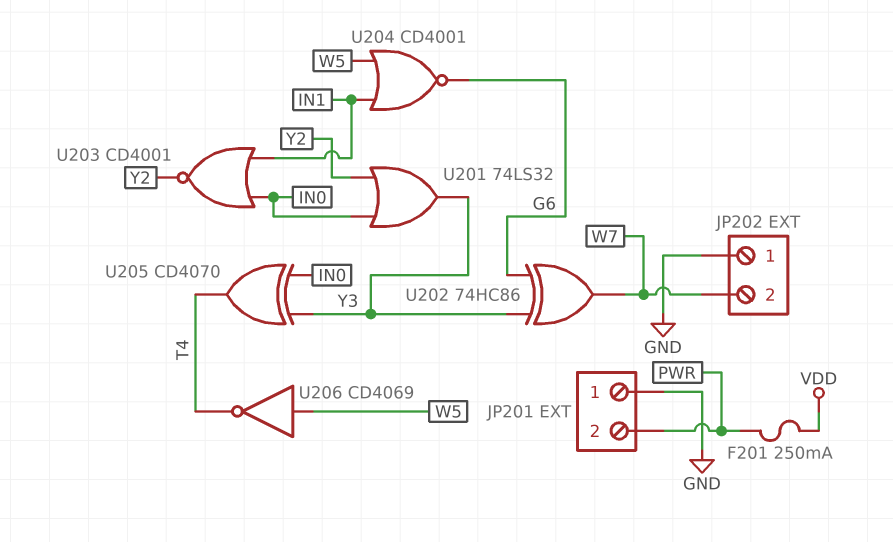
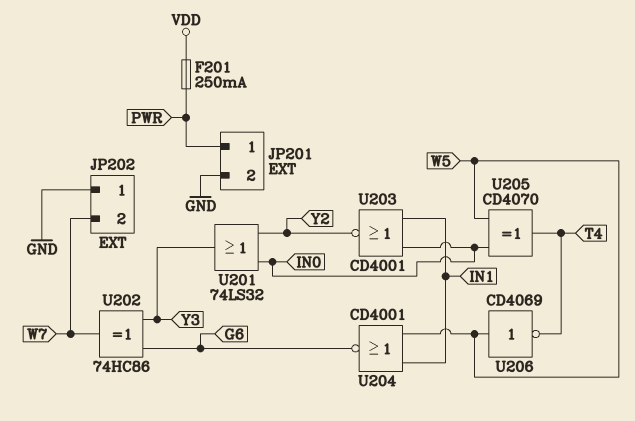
JP201 pin 1: GND -> PWR
JP201 pin 2: PWR -> GND
U205: XOR CD4070 (in IN0, in Y3, out T4) -> XOR CD4070 (in IN0, in W5, out T4)

